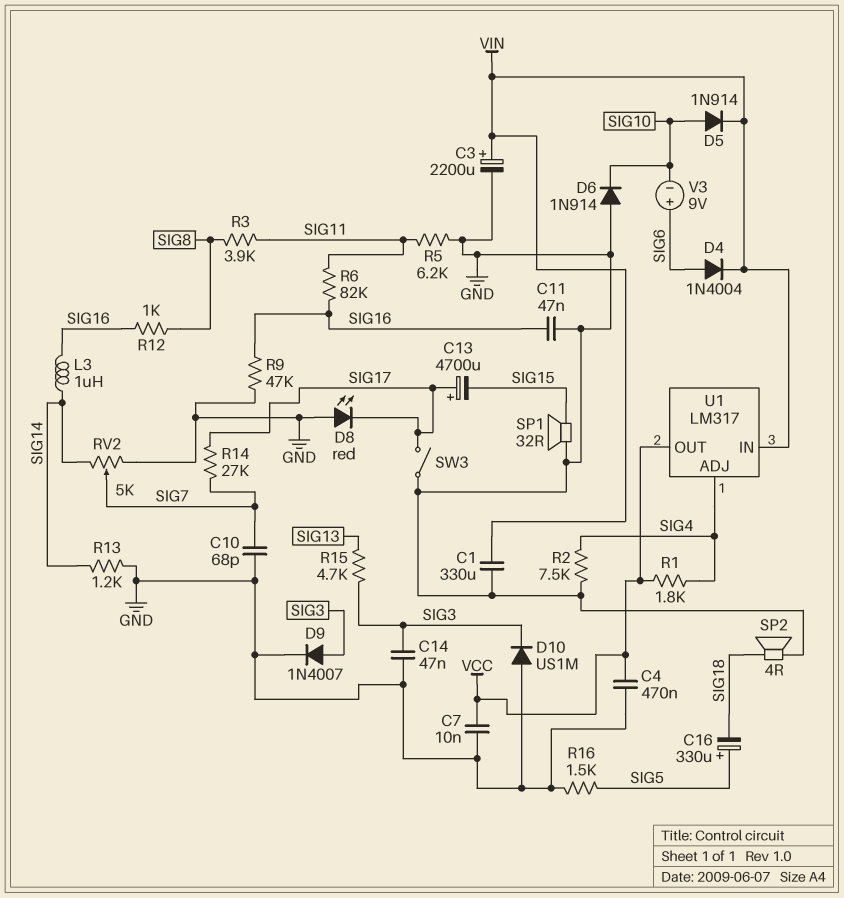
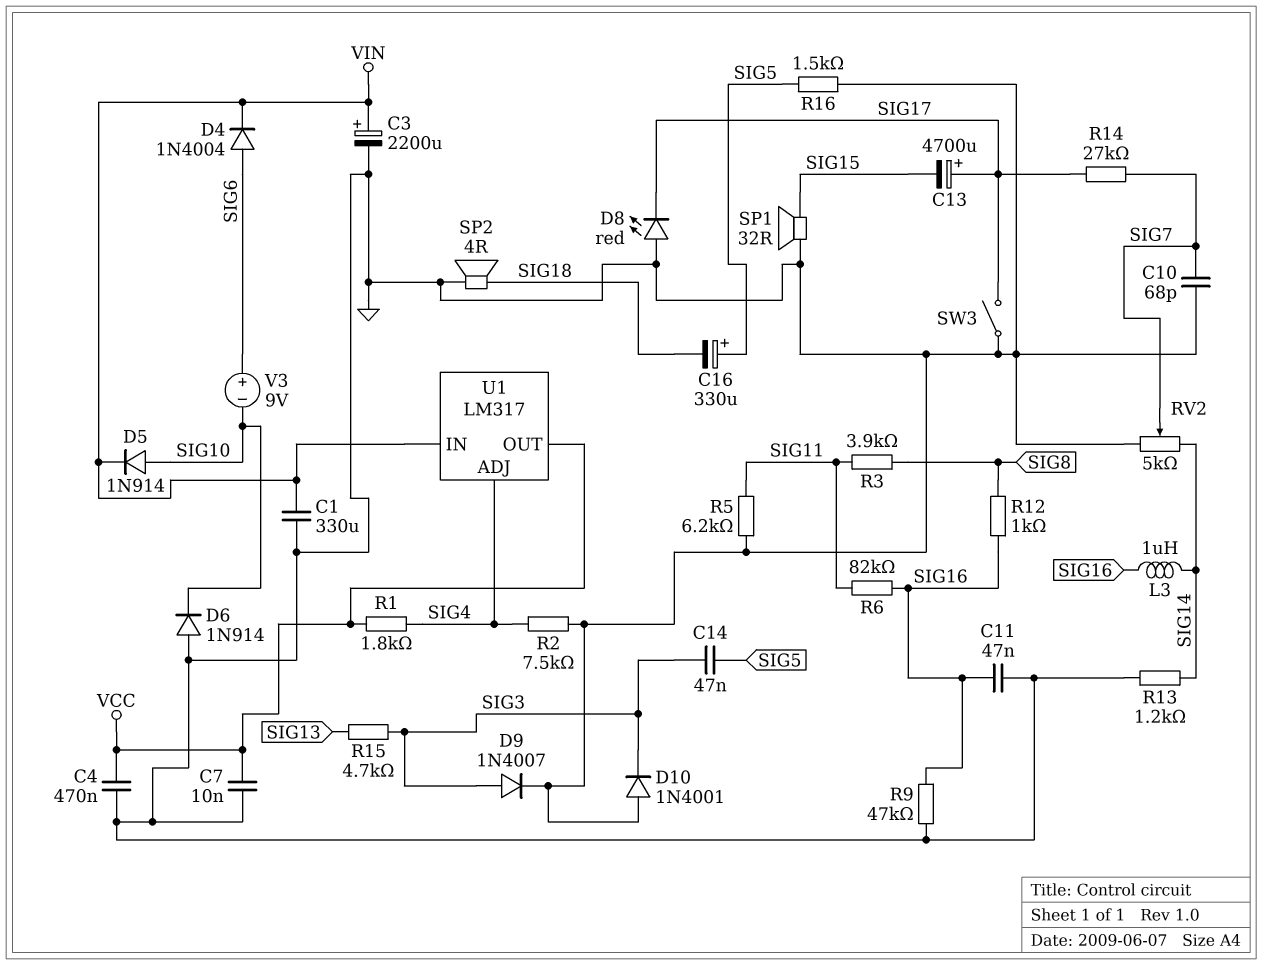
C14: 47nF (GND, SIG3) -> 47nF (SIG3, SIG5)
D10: diode US1M (A GND, K SIG3) -> diode 1N4001 (A GND, K SIG3)

